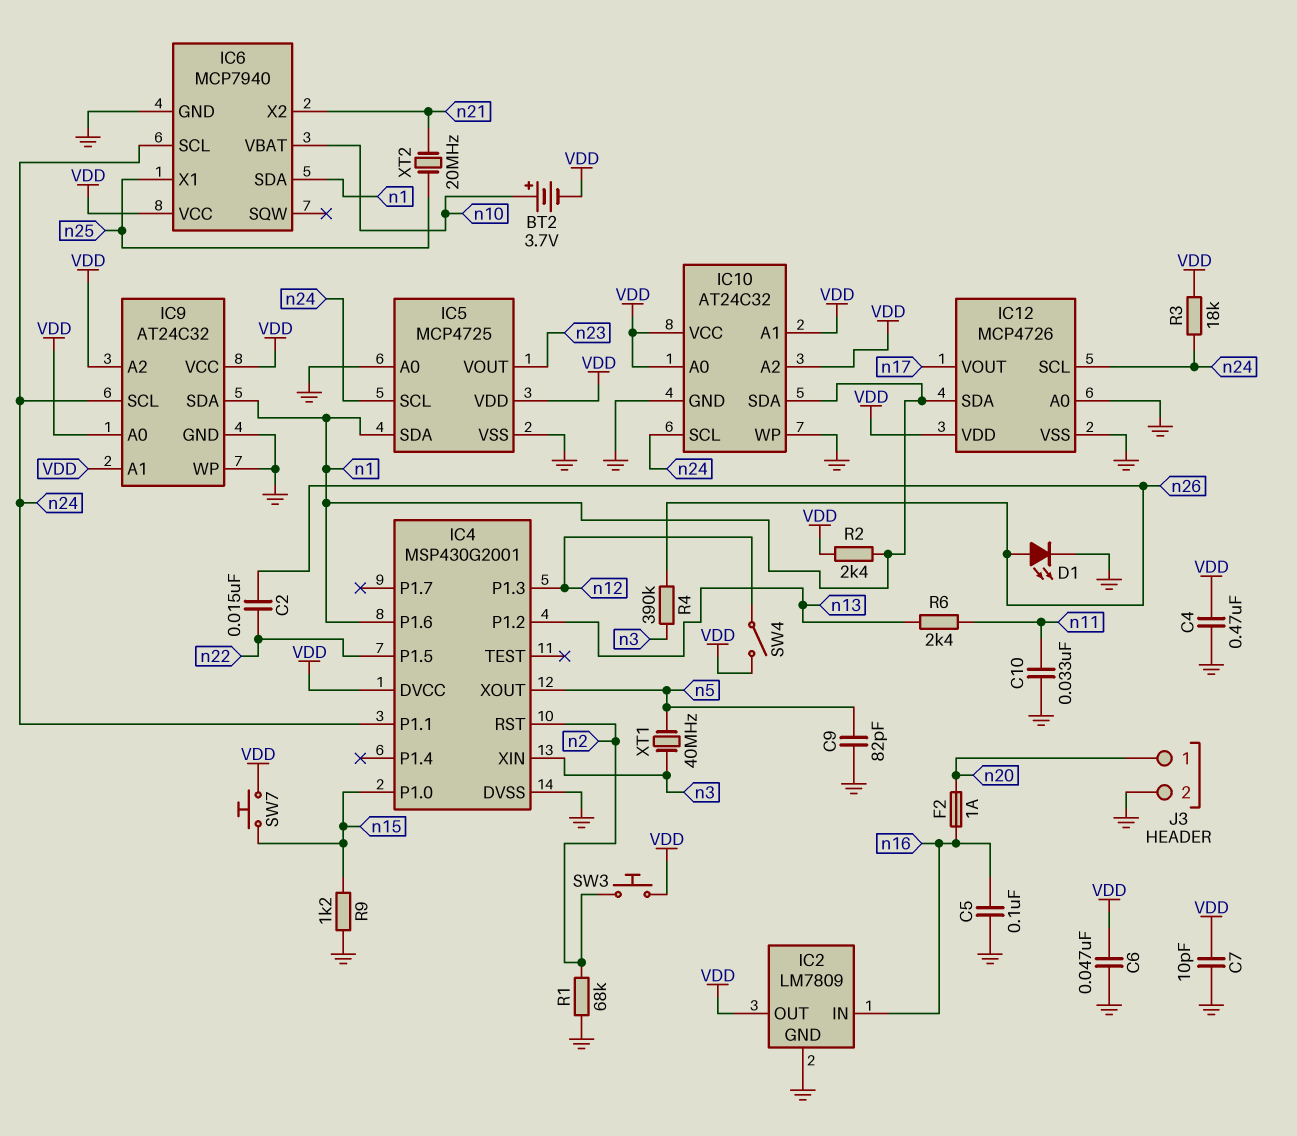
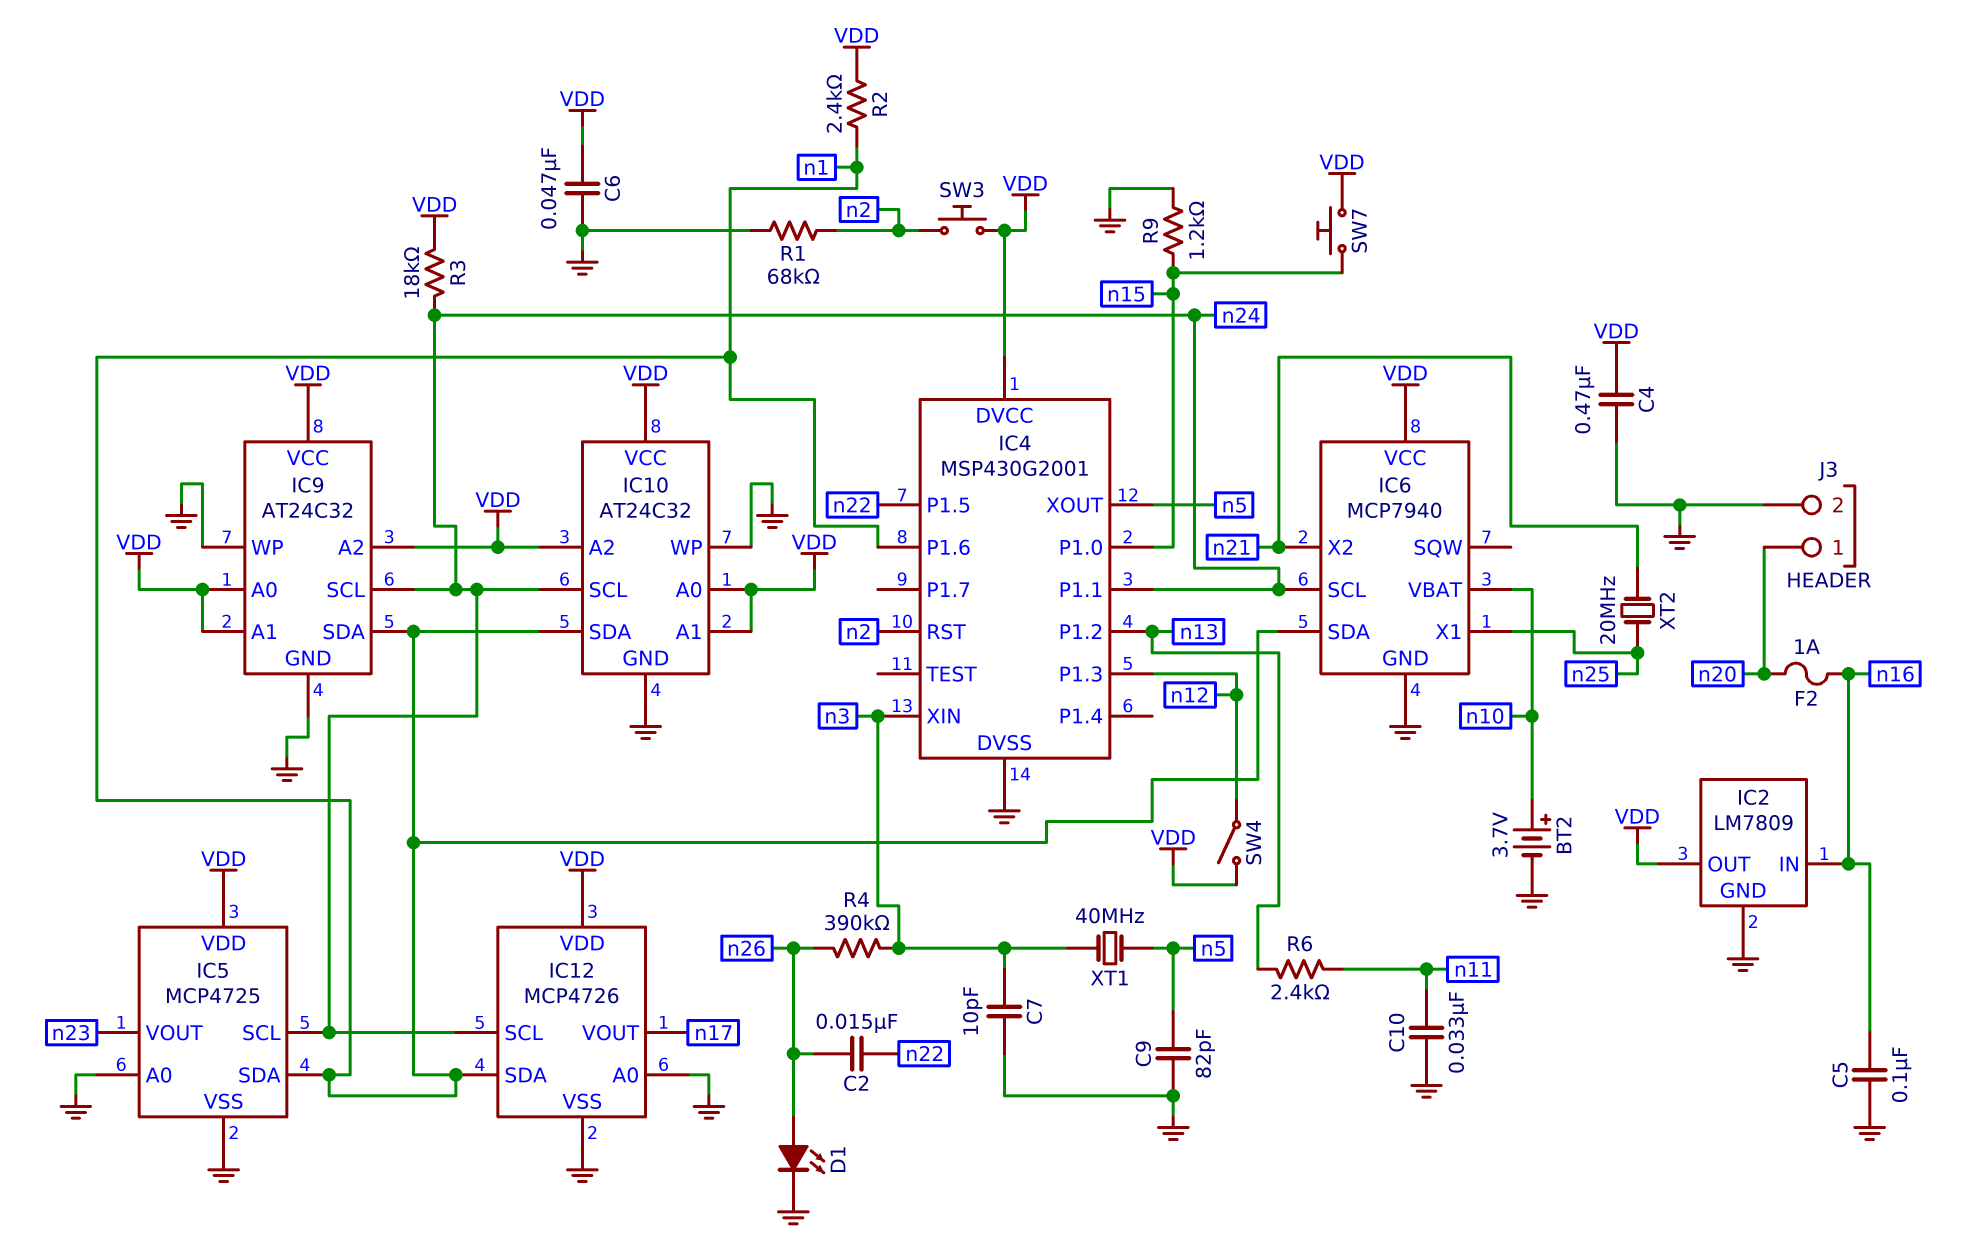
BT2: 3.7V (plus n10, minus VDD) -> 3.7V (plus n10, minus GND)
C7: 10pF (GND, VDD) -> 10pF (GND, n3)

